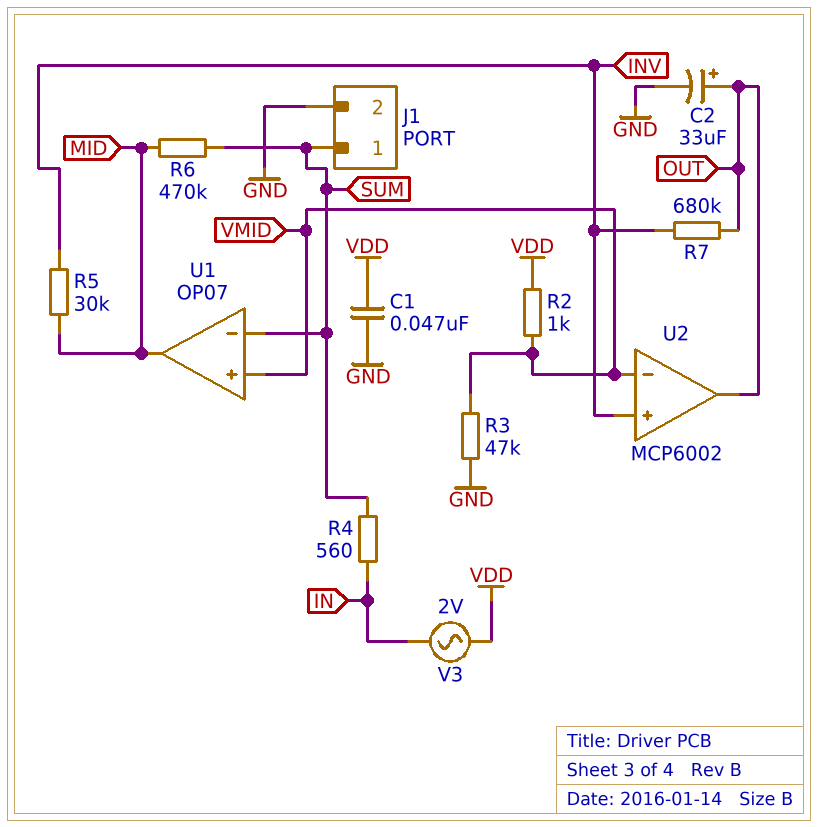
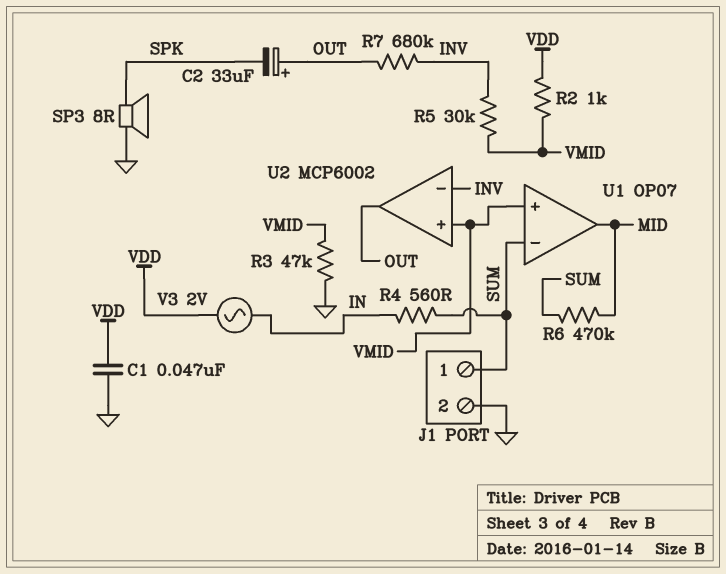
C2: 33uF (plus OUT, minus GND) -> 33uF (plus OUT, minus SPK)
R5: 30k (INV, MID) -> 30k (INV, VMID)
SP3: none -> speaker 8R (GND, SPK)
U2 pin in+: INV -> VMID
U2 pin in-: VMID -> INV

